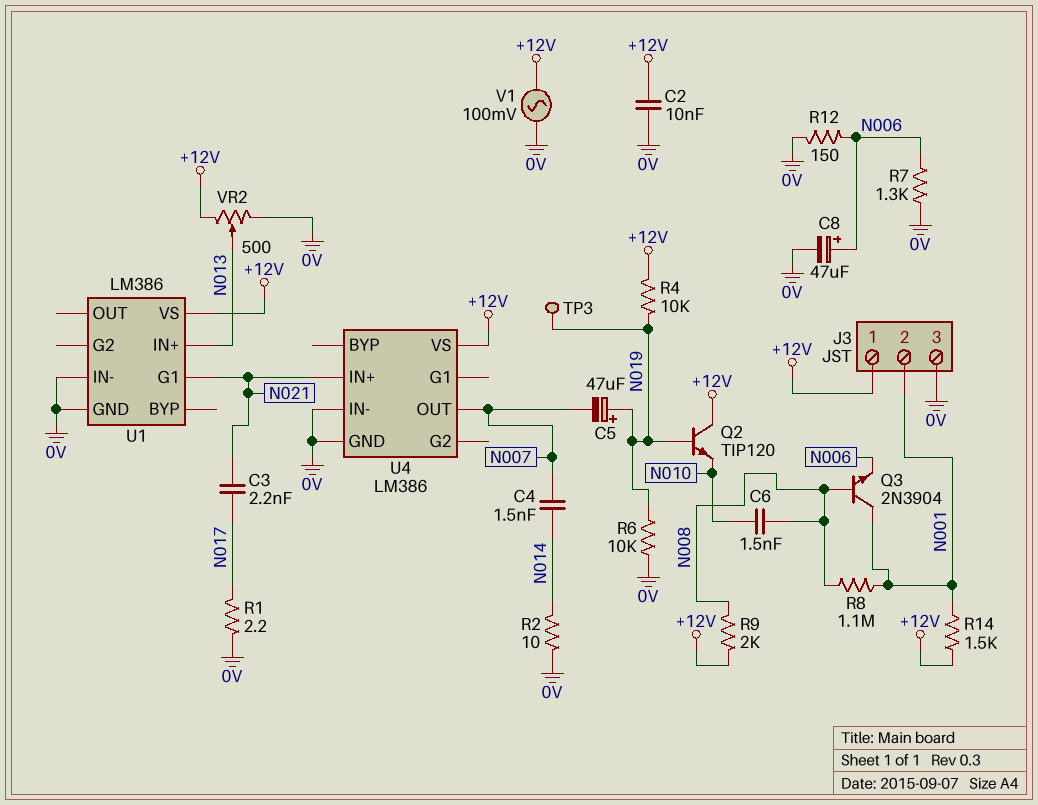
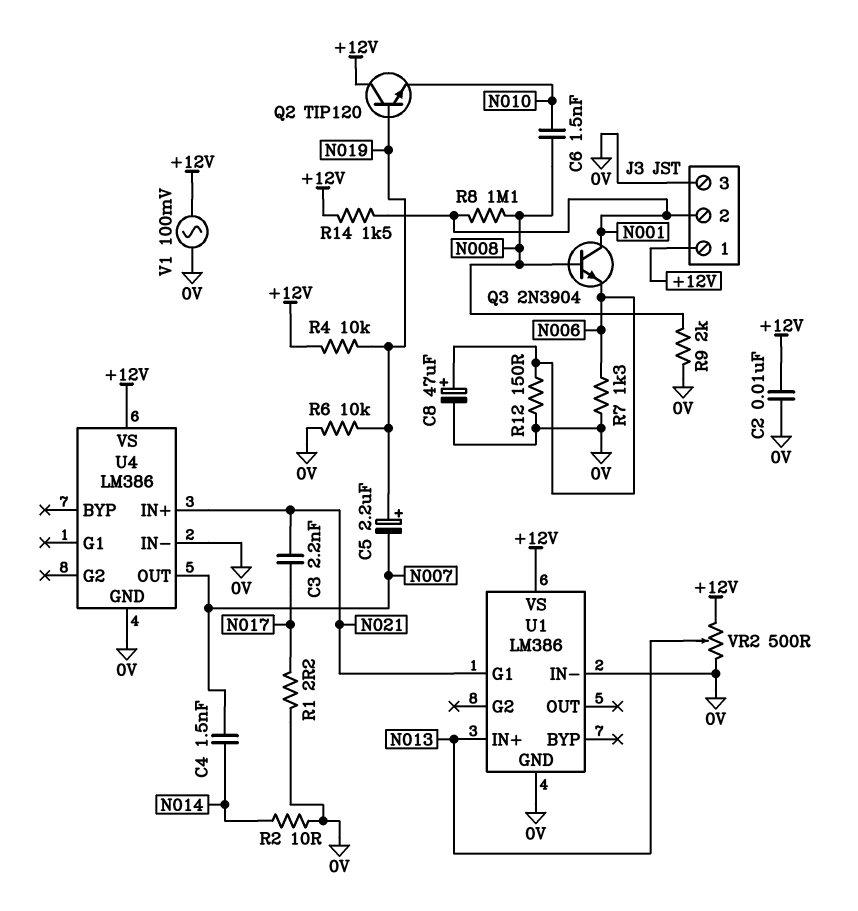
C5: 47uF (plus N019, minus N007) -> 2.2uF (plus N019, minus N007)
R9: 2k (+12V, N008) -> 2k (0V, N008)
TP3: test point (N019) -> none

